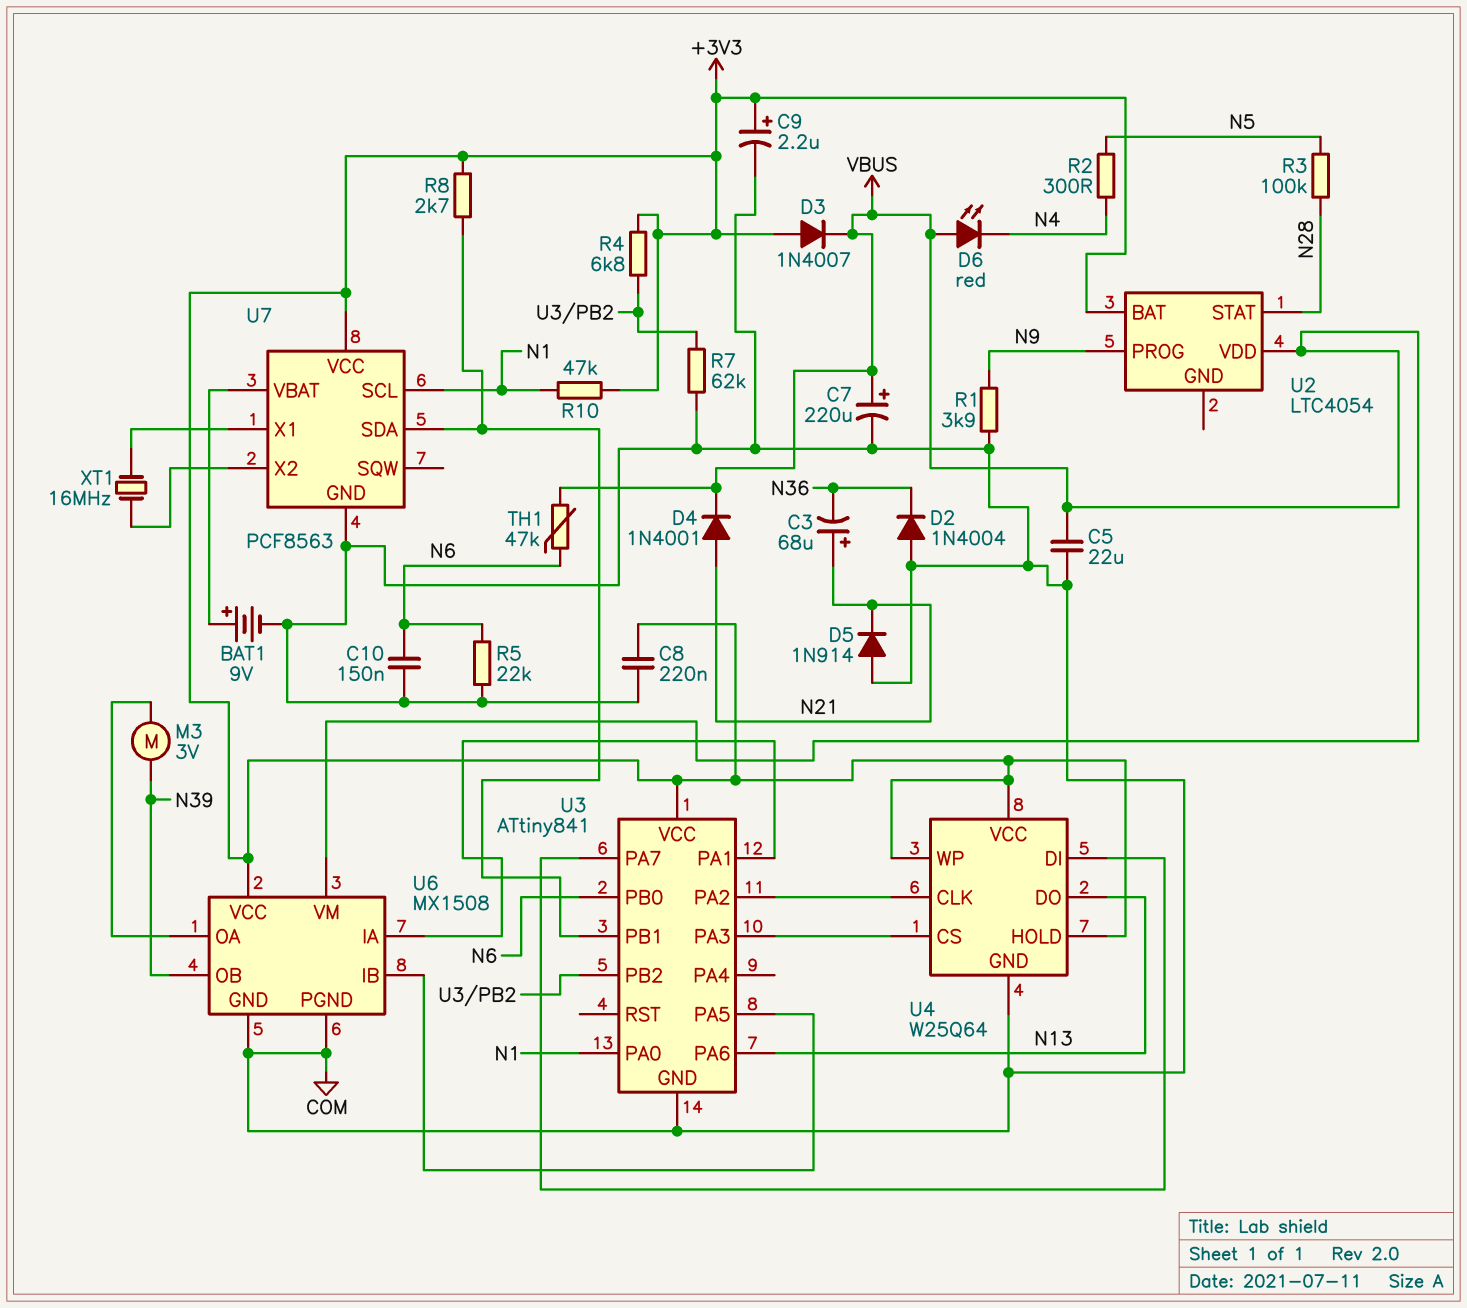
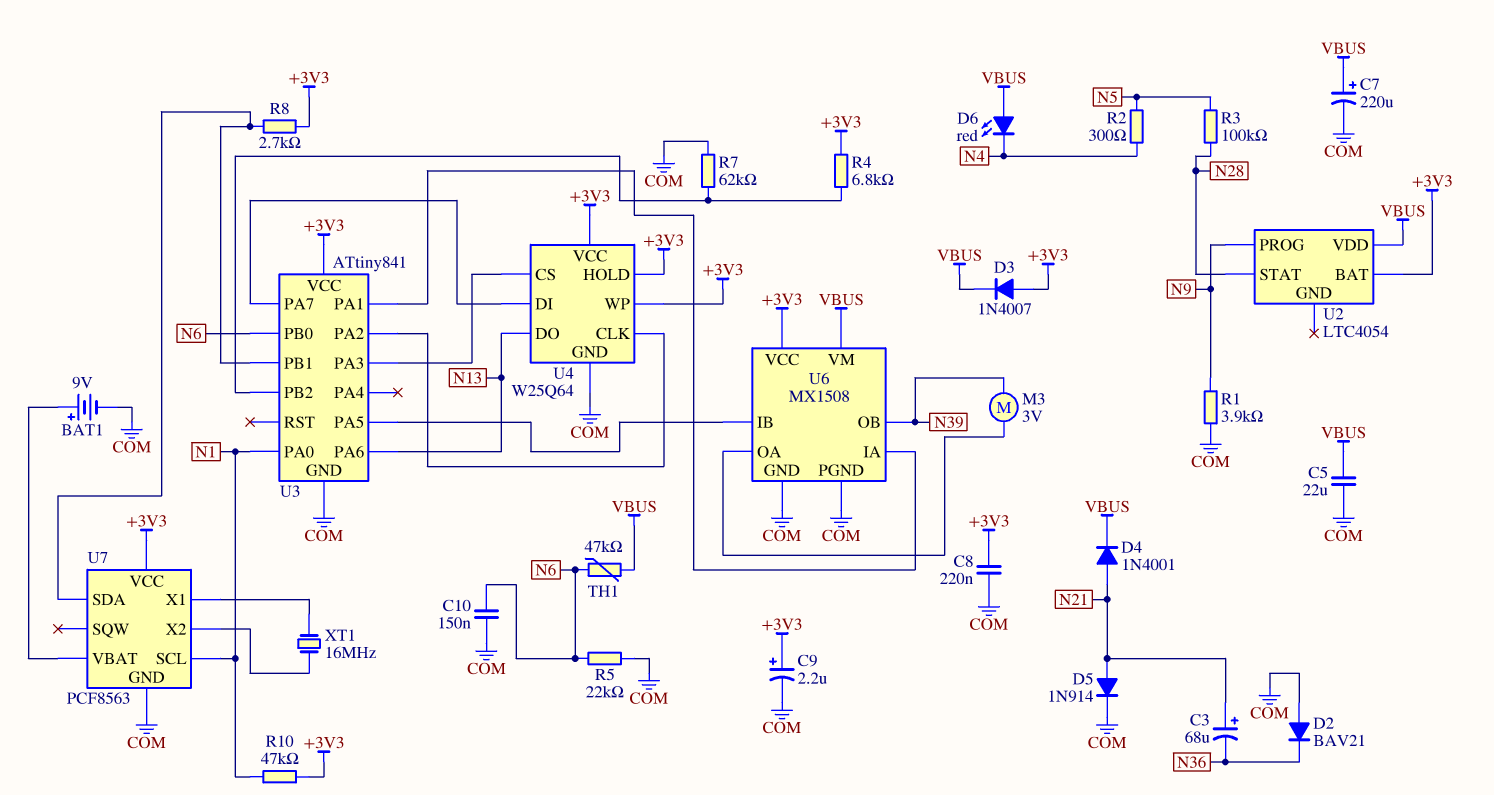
D2: diode 1N4004 (A COM, K N36) -> diode BAV21 (A COM, K N36)
D5: diode 1N914 (A COM, K N21) -> diode 1N914 (A N21, K COM)

